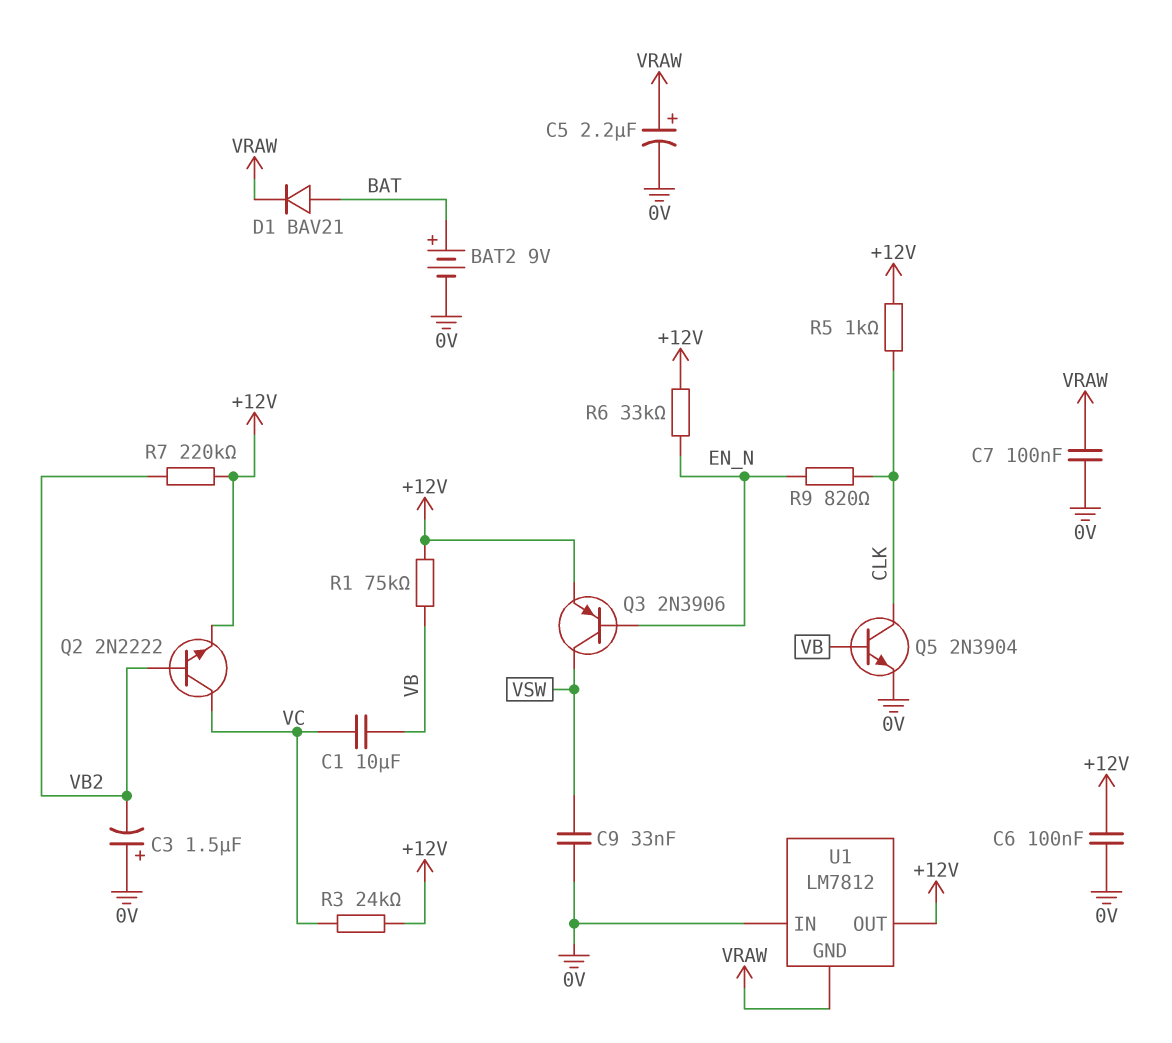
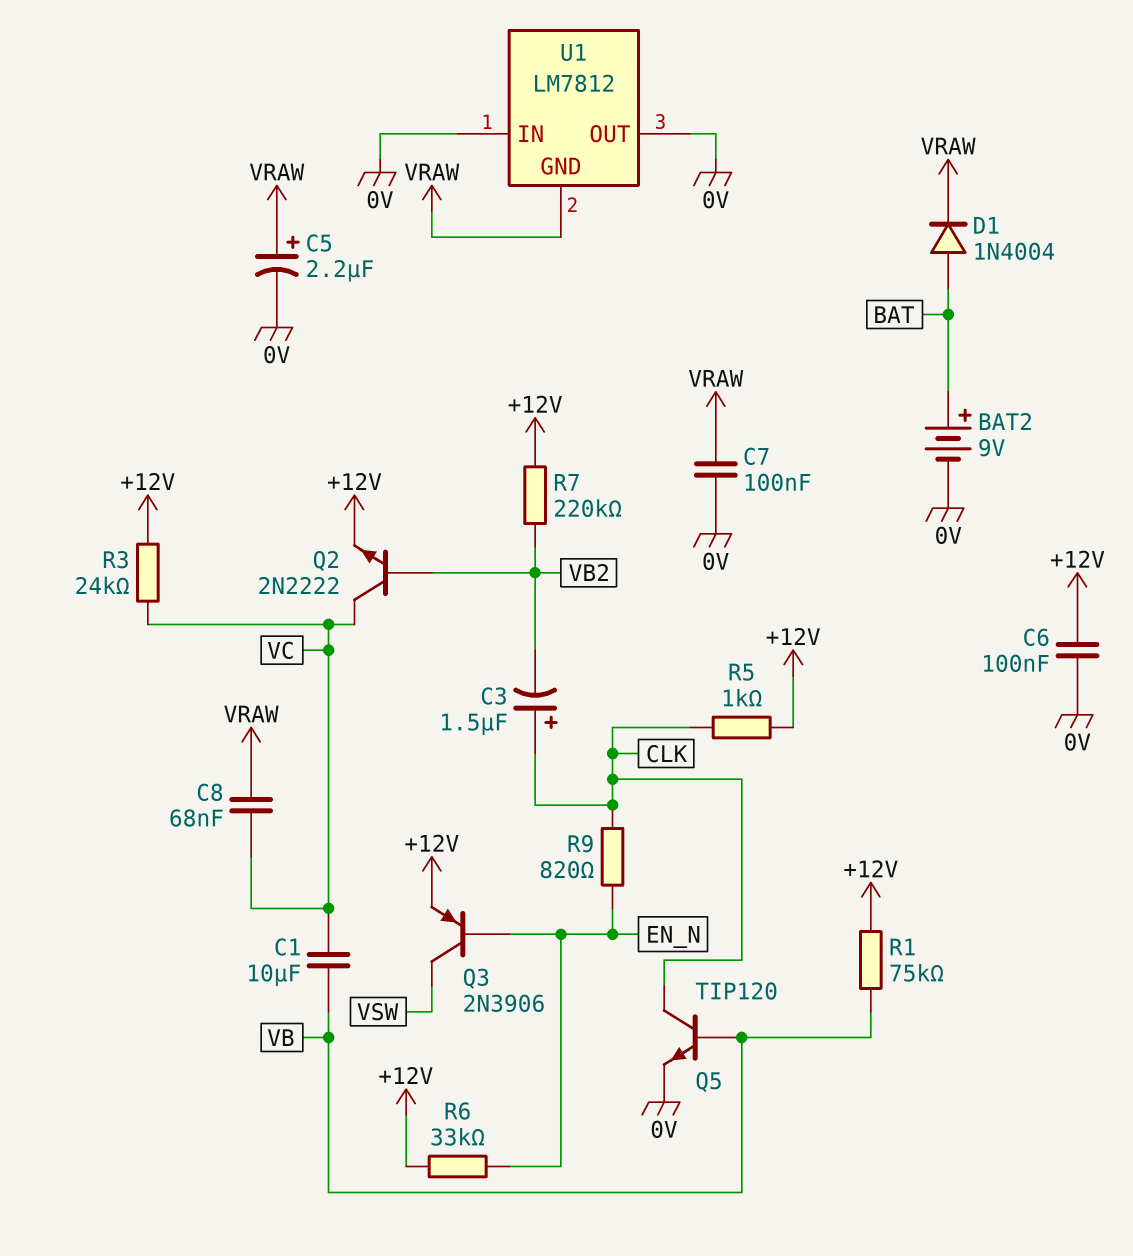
C3: 1.5uF (plus 0V, minus VB2) -> 1.5uF (plus CLK, minus VB2)
C8: none -> 68nF (VC, VRAW)
C9: 33nF (0V, VSW) -> none
D1: diode BAV21 (A BAT, K VRAW) -> diode 1N4004 (A BAT, K VRAW)
Q5: NPN 2N3904 (B VB, C CLK, E 0V) -> NPN TIP120 (B VB, C CLK, E 0V)
U1 pin OUT: +12V -> 0V

